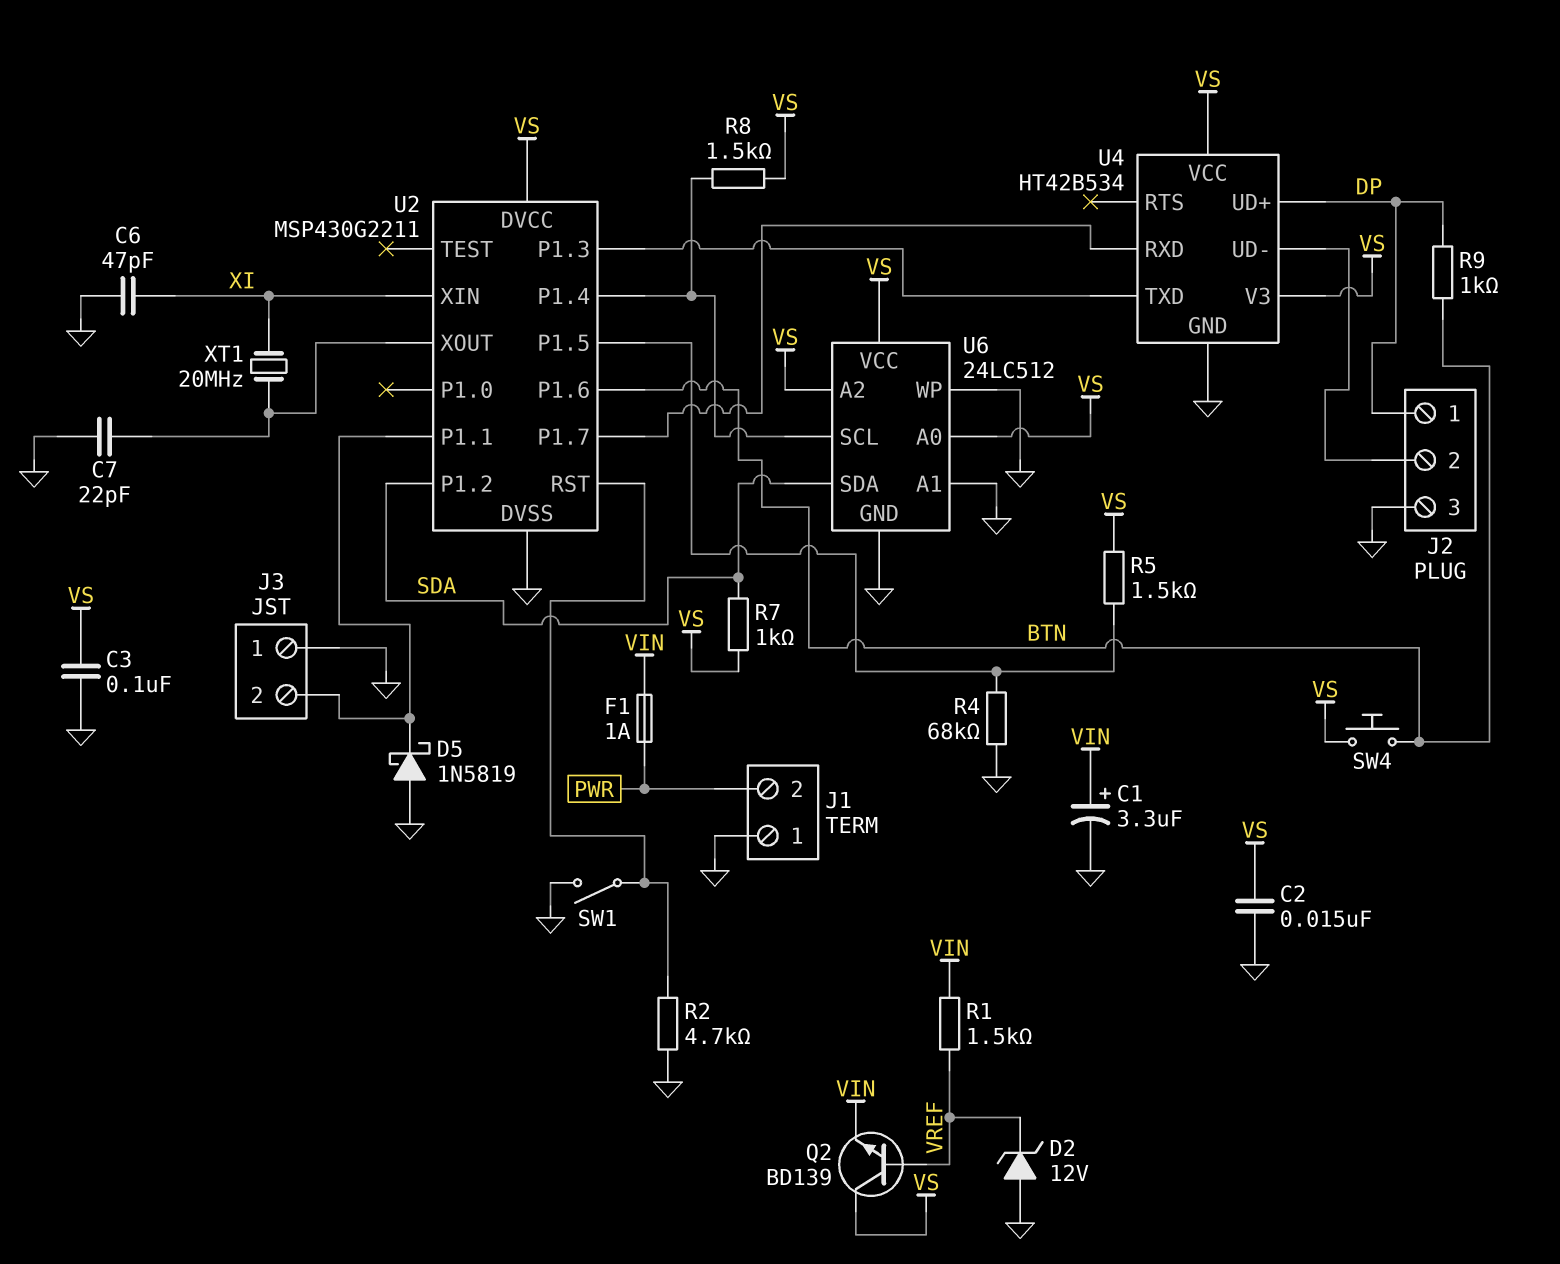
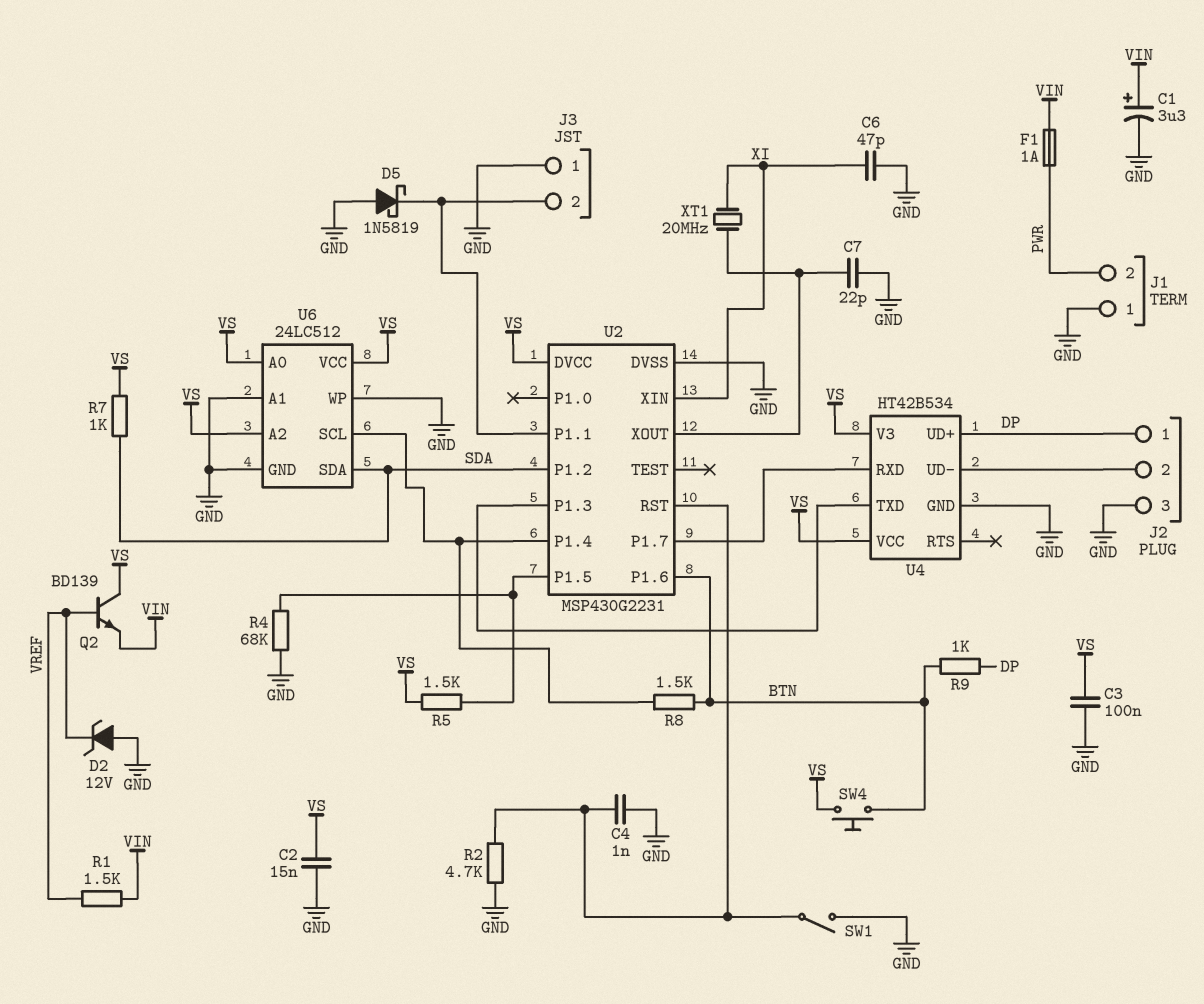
C4: none -> 1nF (GND, U2/RST)
R8: 1.5k (U2/P1.4, VS) -> 1.5k (BTN, U2/P1.4)
U2: MSP430G2211 -> MSP430G2231

